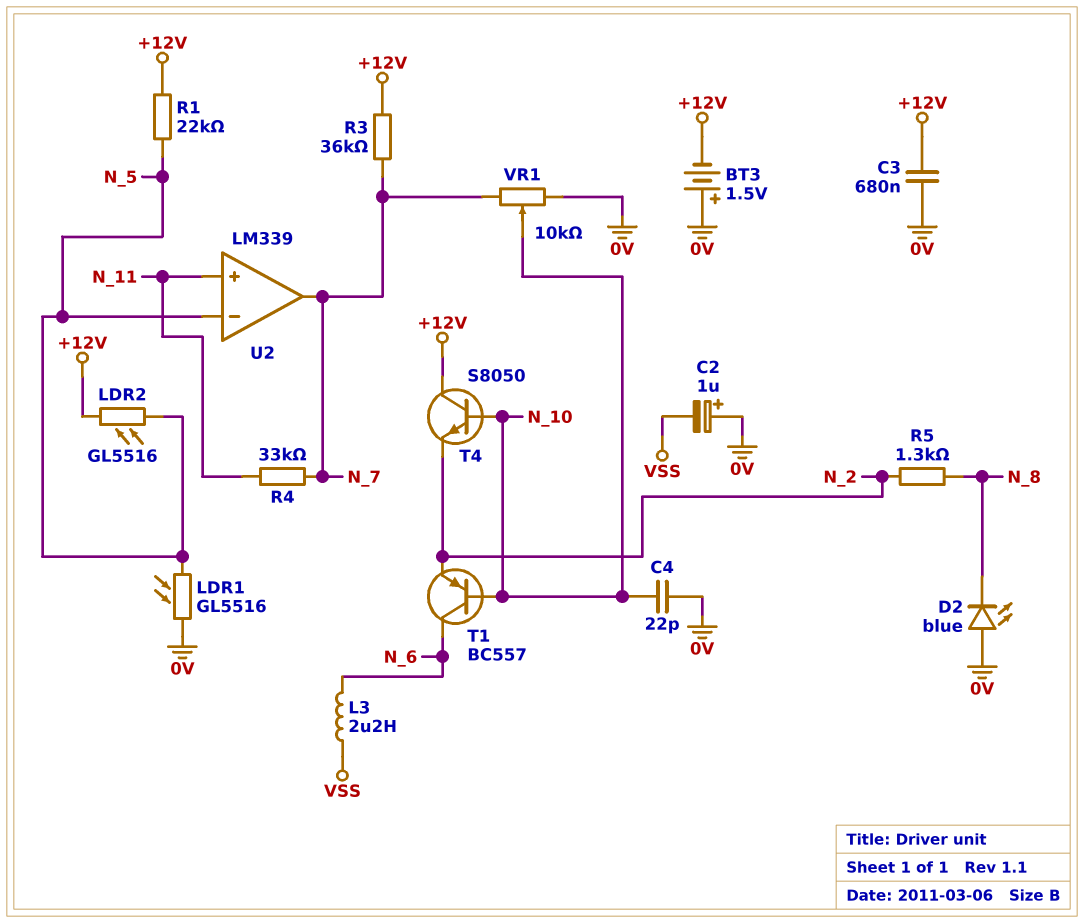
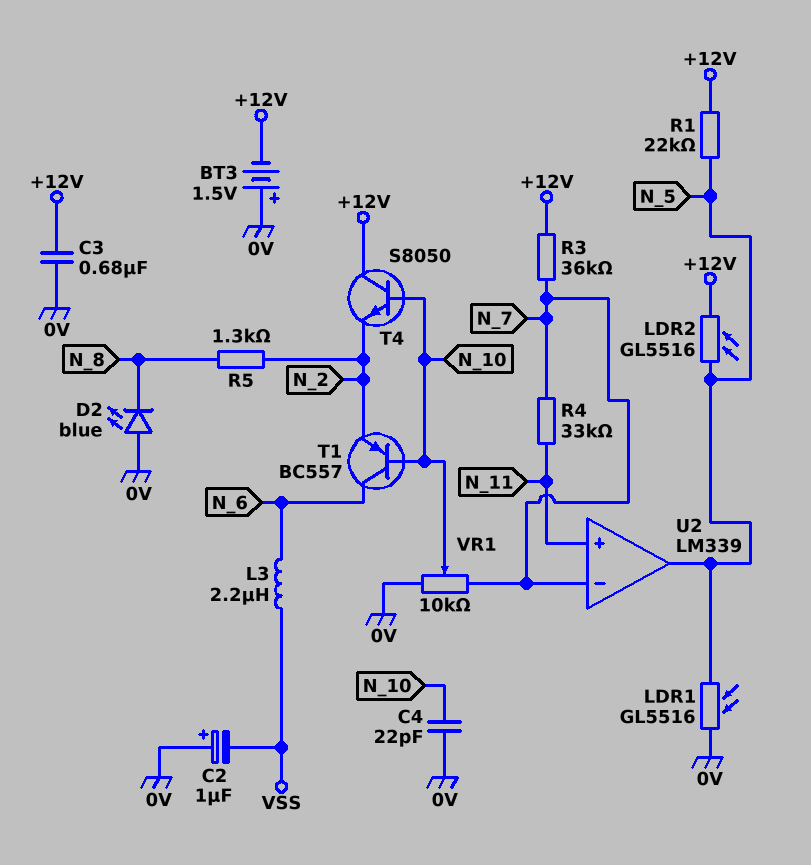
U2 pin in-: N_5 -> N_7
U2 pin out: N_7 -> N_5

